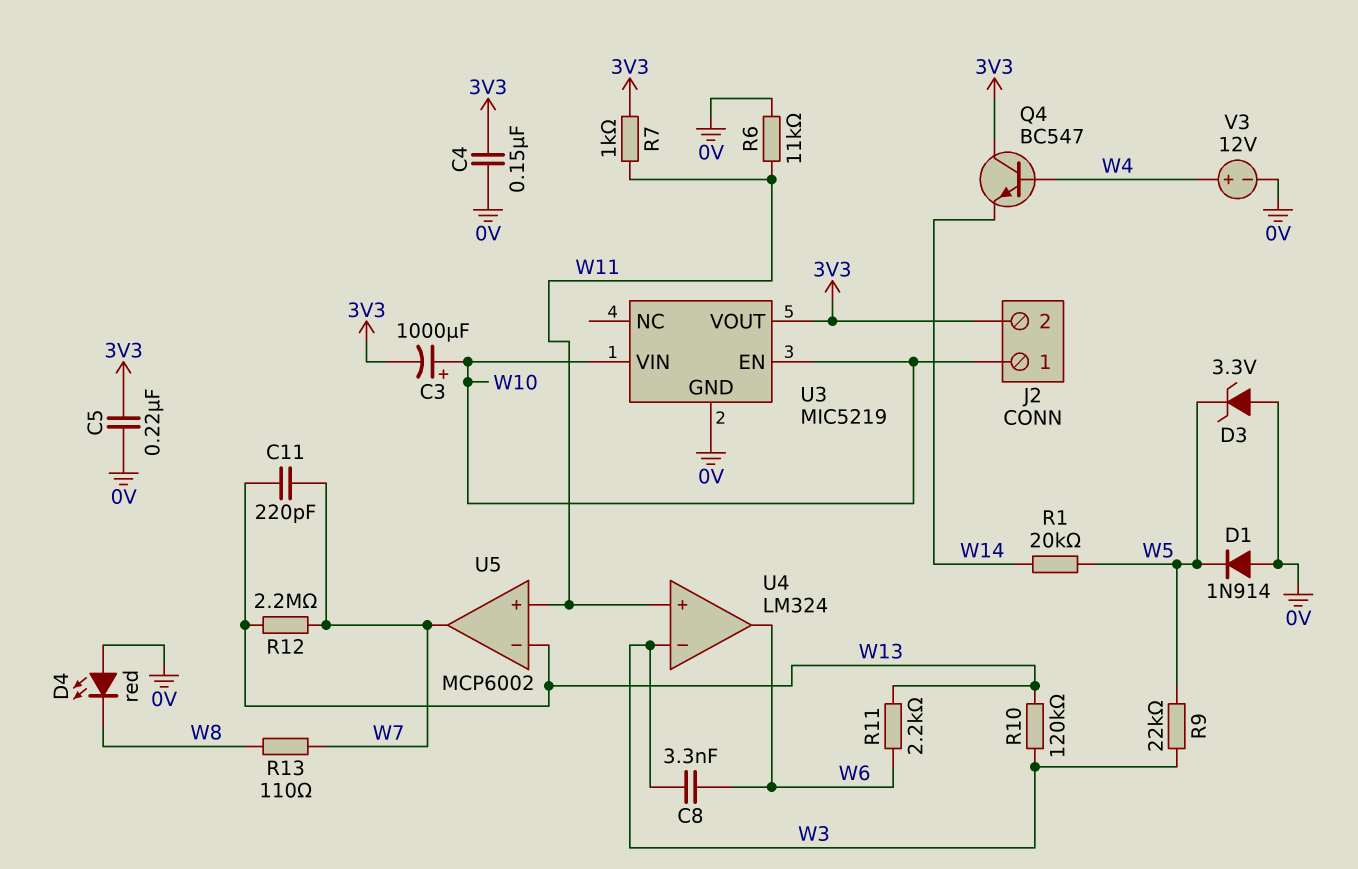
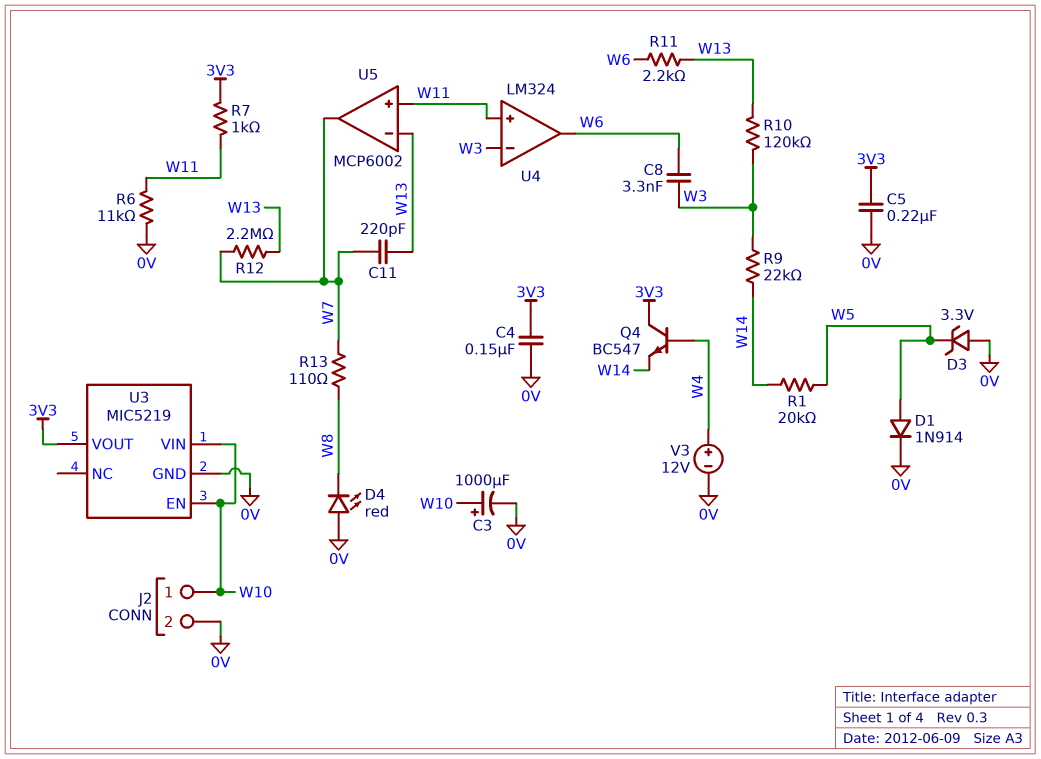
C3: 1000uF (plus W10, minus 3V3) -> 1000uF (plus W10, minus 0V)
D1: diode 1N914 (A 0V, K W5) -> diode 1N914 (A W5, K 0V)
J2 pin 2: 3V3 -> 0V
R9: 22k (W3, W5) -> 22k (W3, W14)

